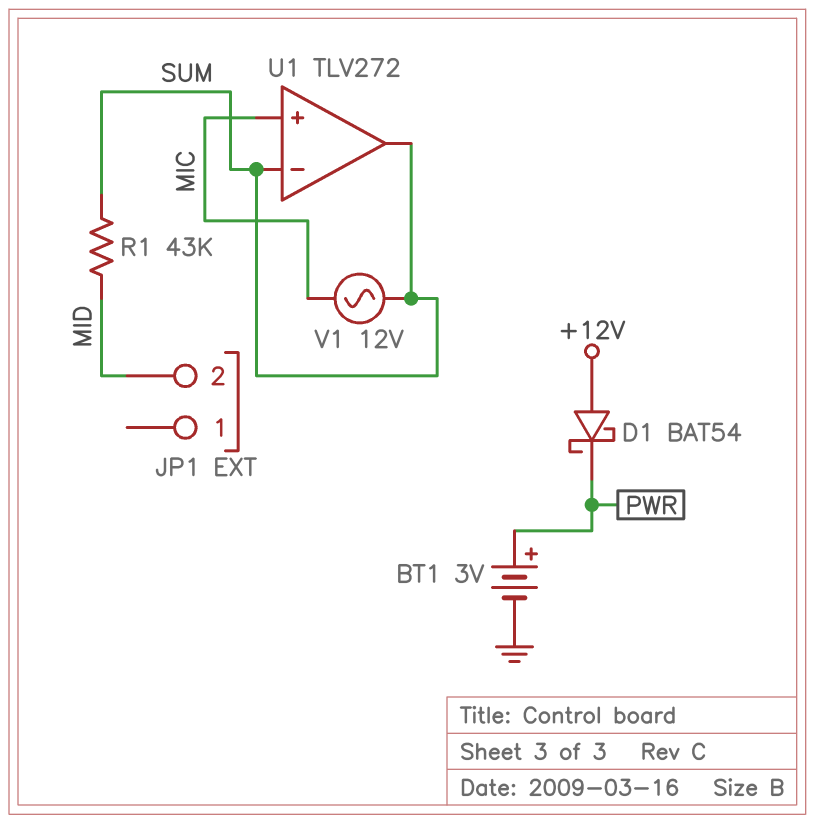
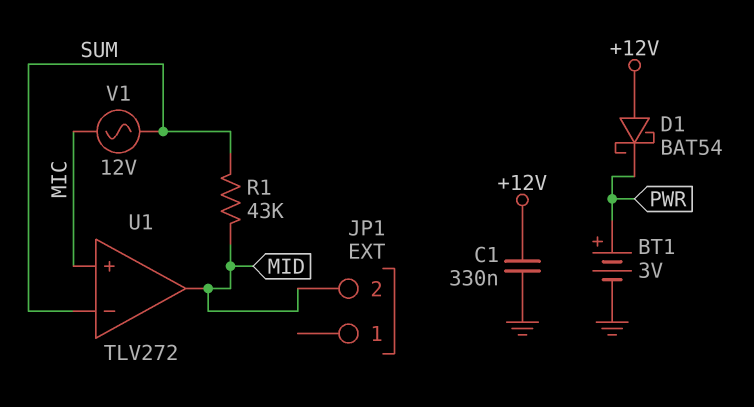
C1: none -> 330nF (+12V, GND)
U1 pin out: SUM -> MID

